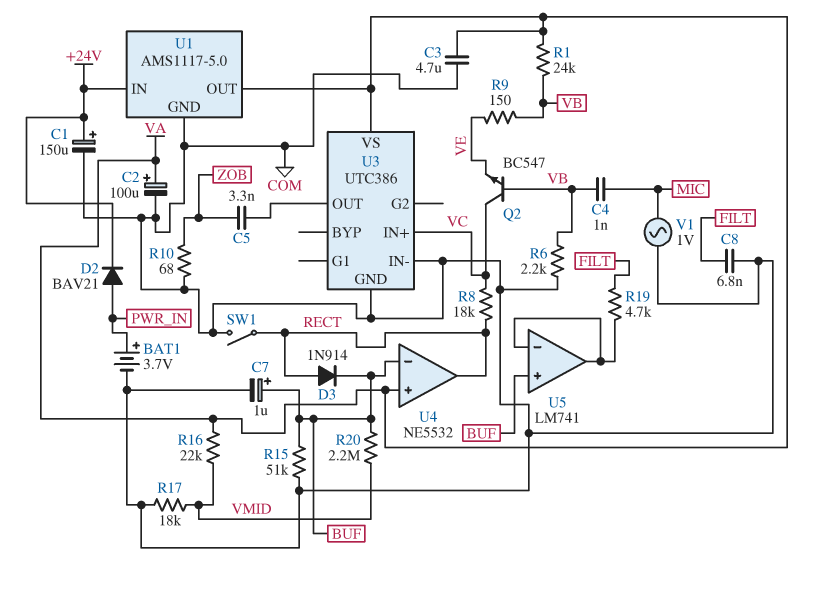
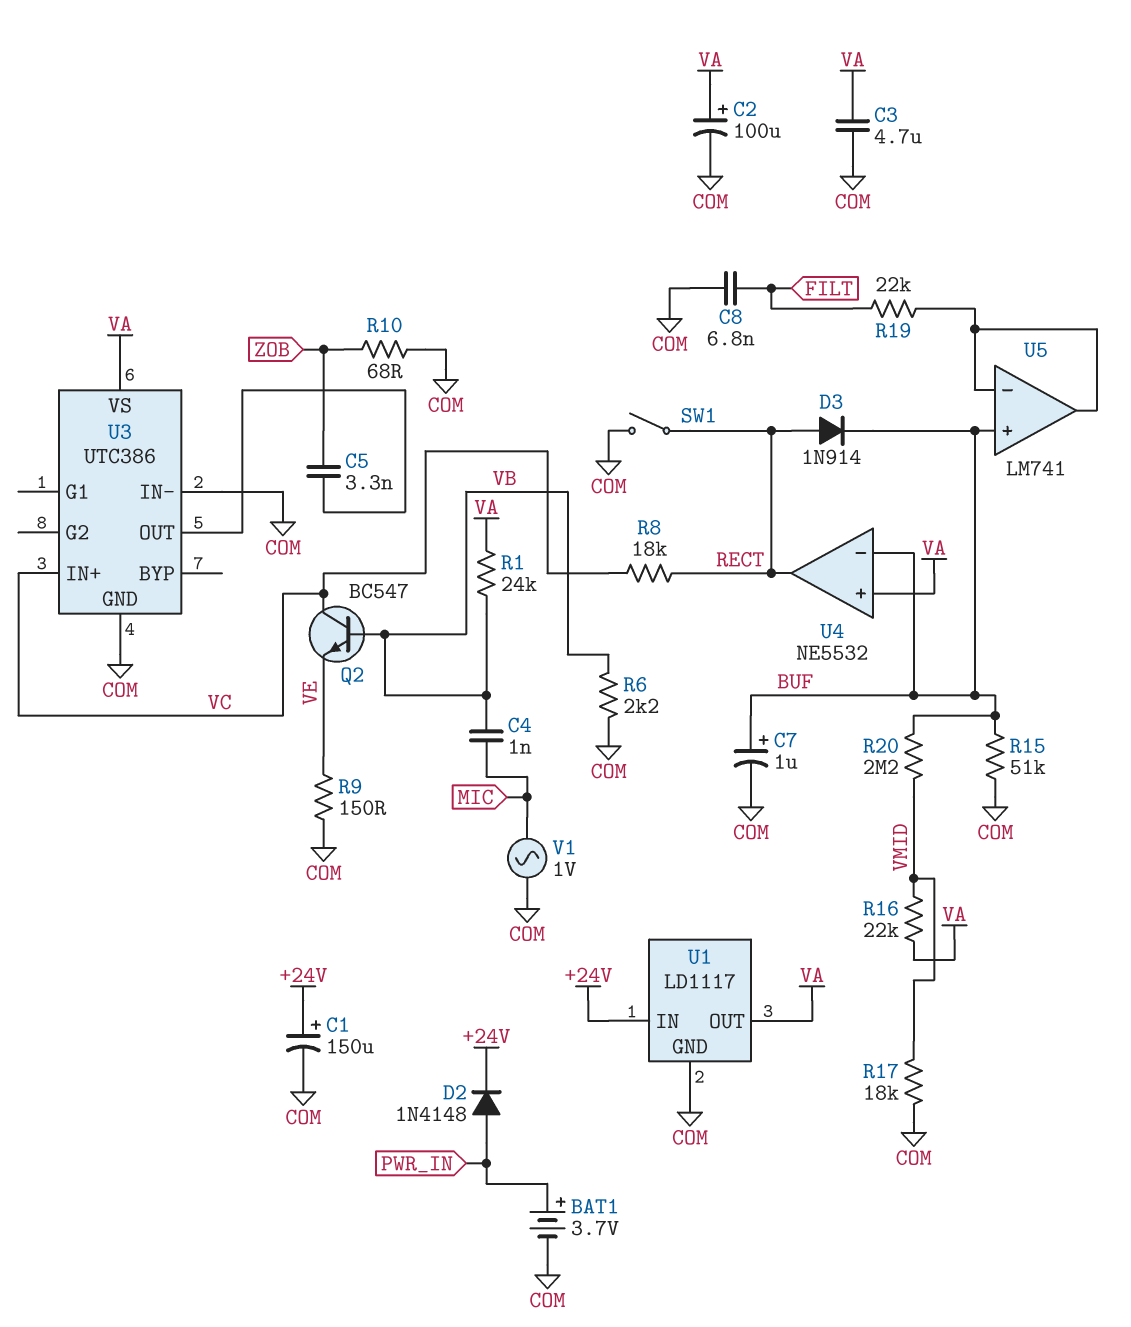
D2: diode BAV21 (A PWR_IN, K +24V) -> diode 1N4148 (A PWR_IN, K +24V)
R9: 150 (VB, VE) -> 150 (COM, VE)
R19: 4.7k (FILT, U5/in-) -> 22k (FILT, U5/in-)
U1: AMS1117-5.0 -> LD1117

